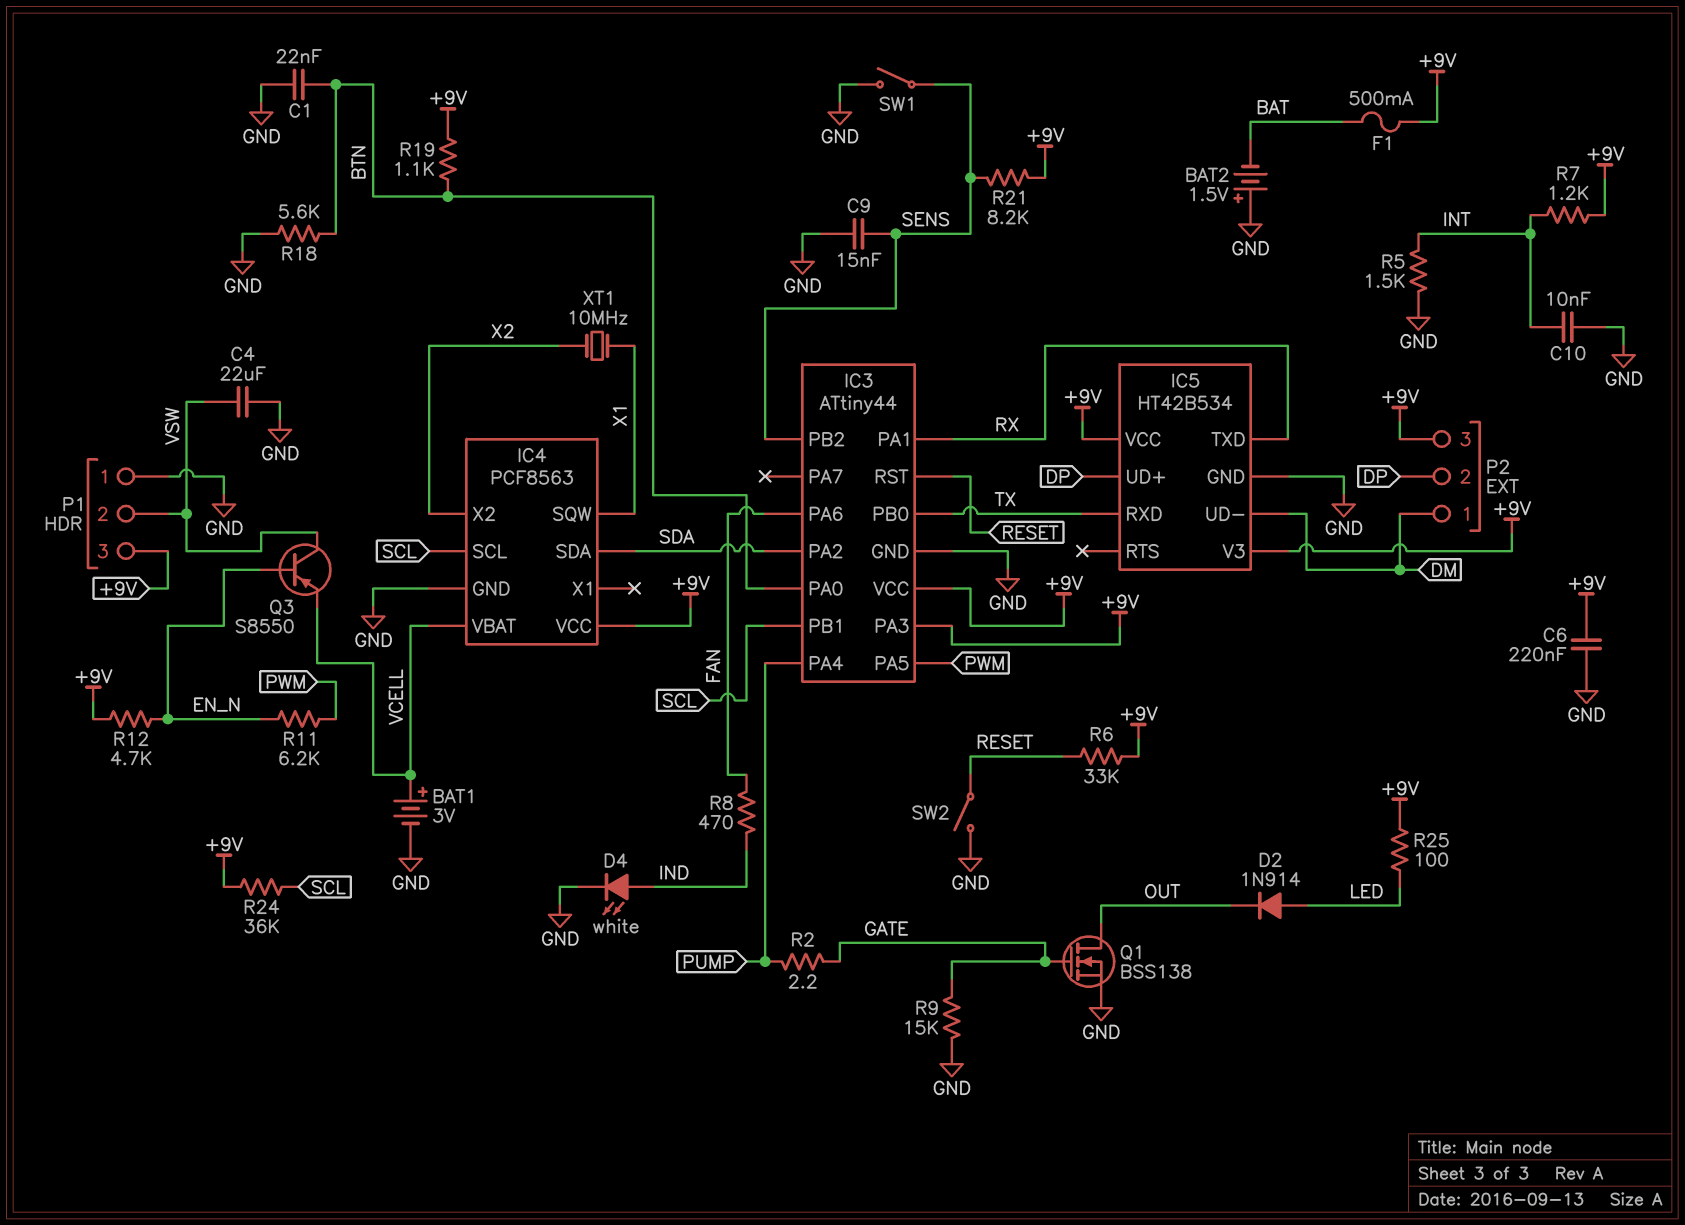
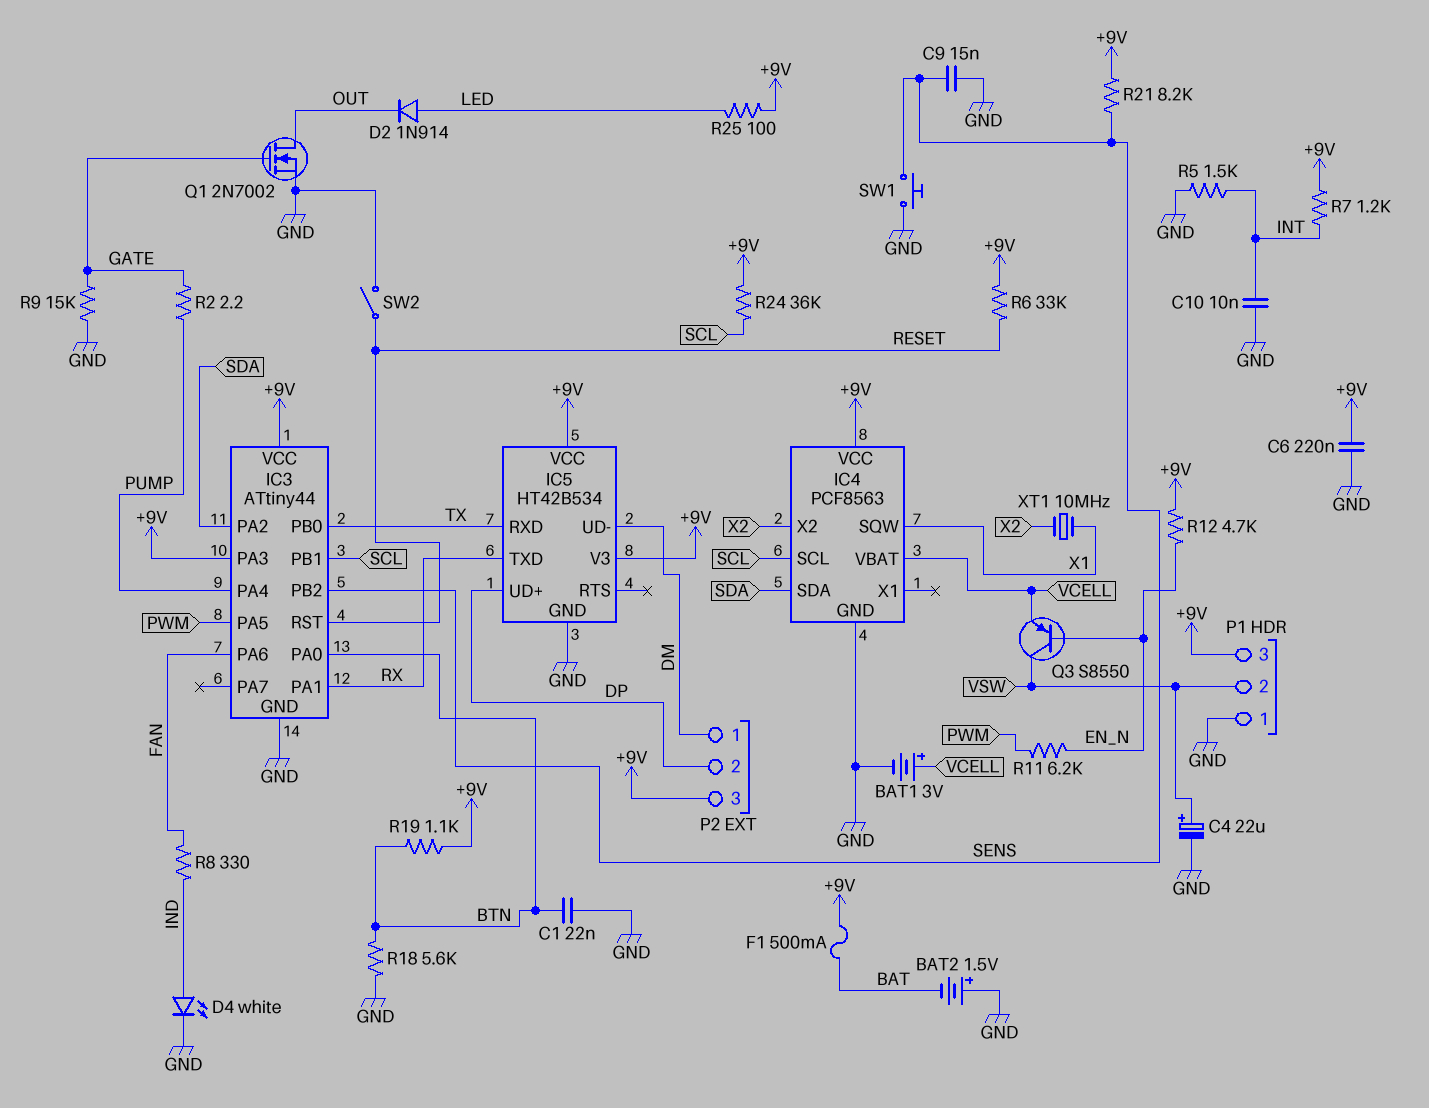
C4: 22uF (GND, VSW) -> 22uF (plus VSW, minus GND)
Q1: NMOS BSS138 (G GATE, D OUT, S GND) -> NMOS 2N7002 (G GATE, D OUT, S GND)
R8: 470 (FAN, IND) -> 330 (FAN, IND)
SW1: switch (GND, SENS) -> button (GND, SENS)

